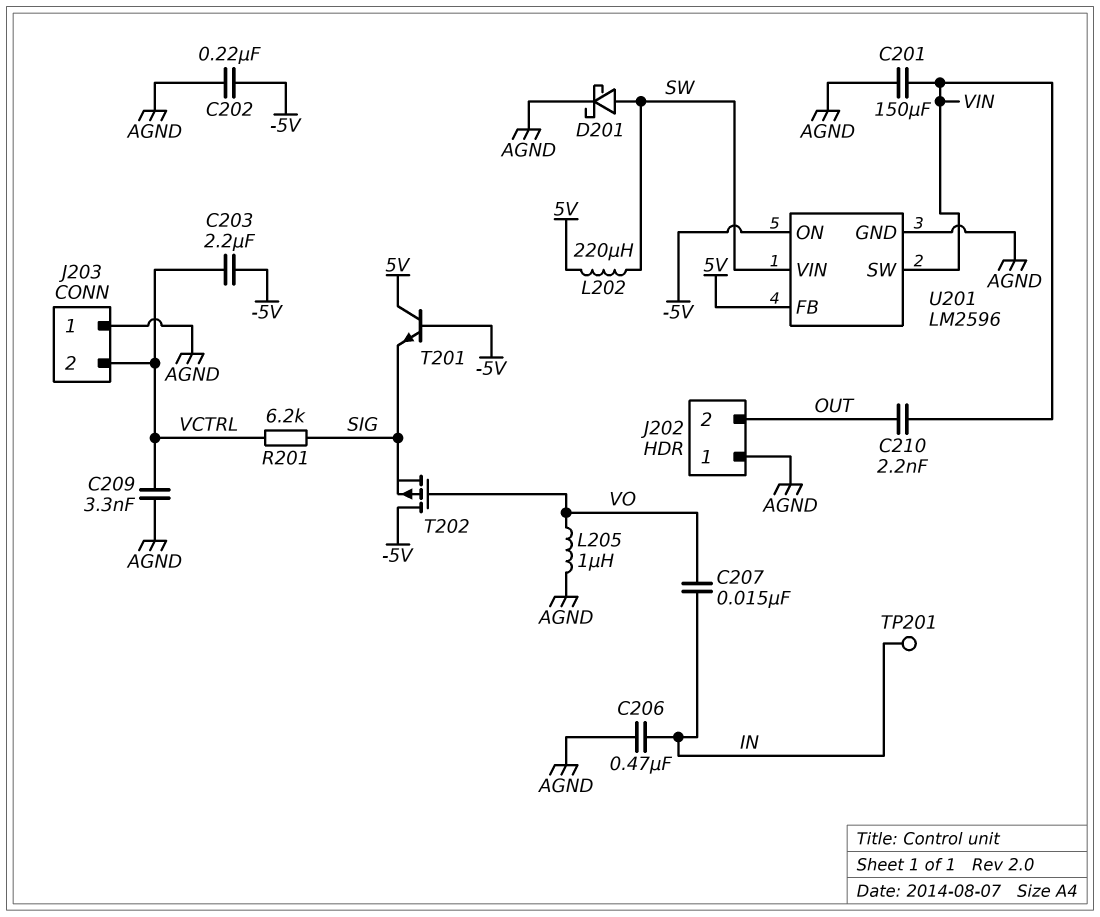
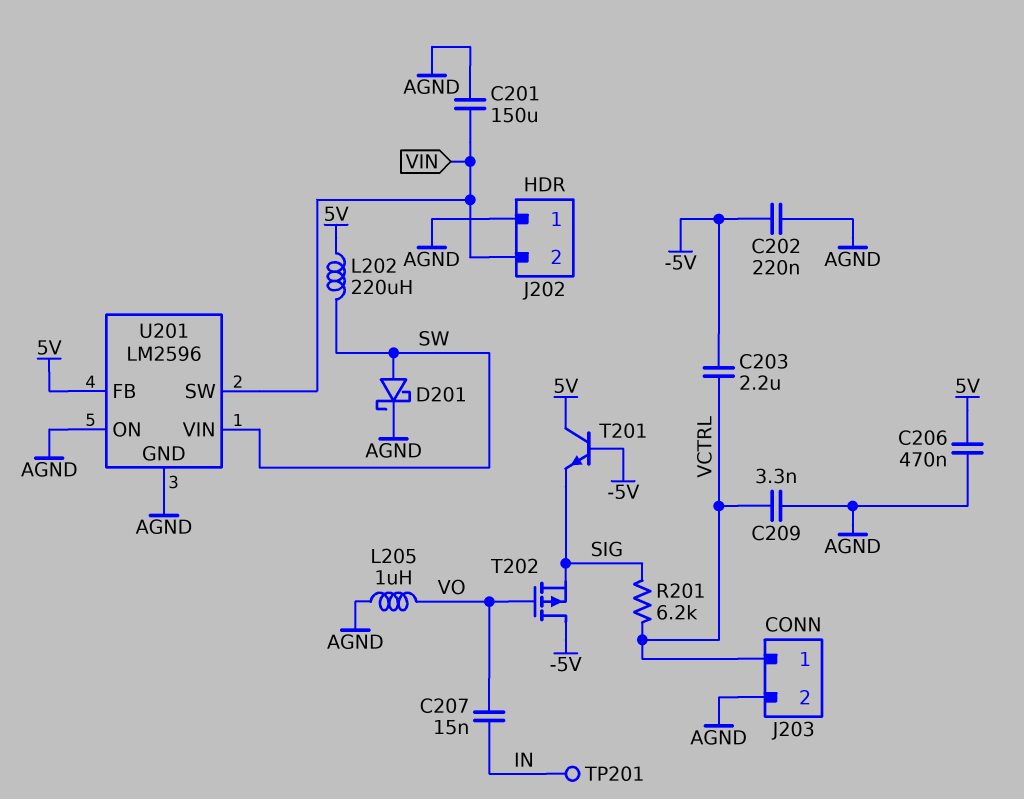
C206: 470nF (AGND, IN) -> 470nF (5V, AGND)
C210: 2.2nF (OUT, VIN) -> none
J202 pin 2: OUT -> VIN
J203 pin 1: AGND -> VCTRL
J203 pin 2: VCTRL -> AGND
U201 pin ON: -5V -> AGND

